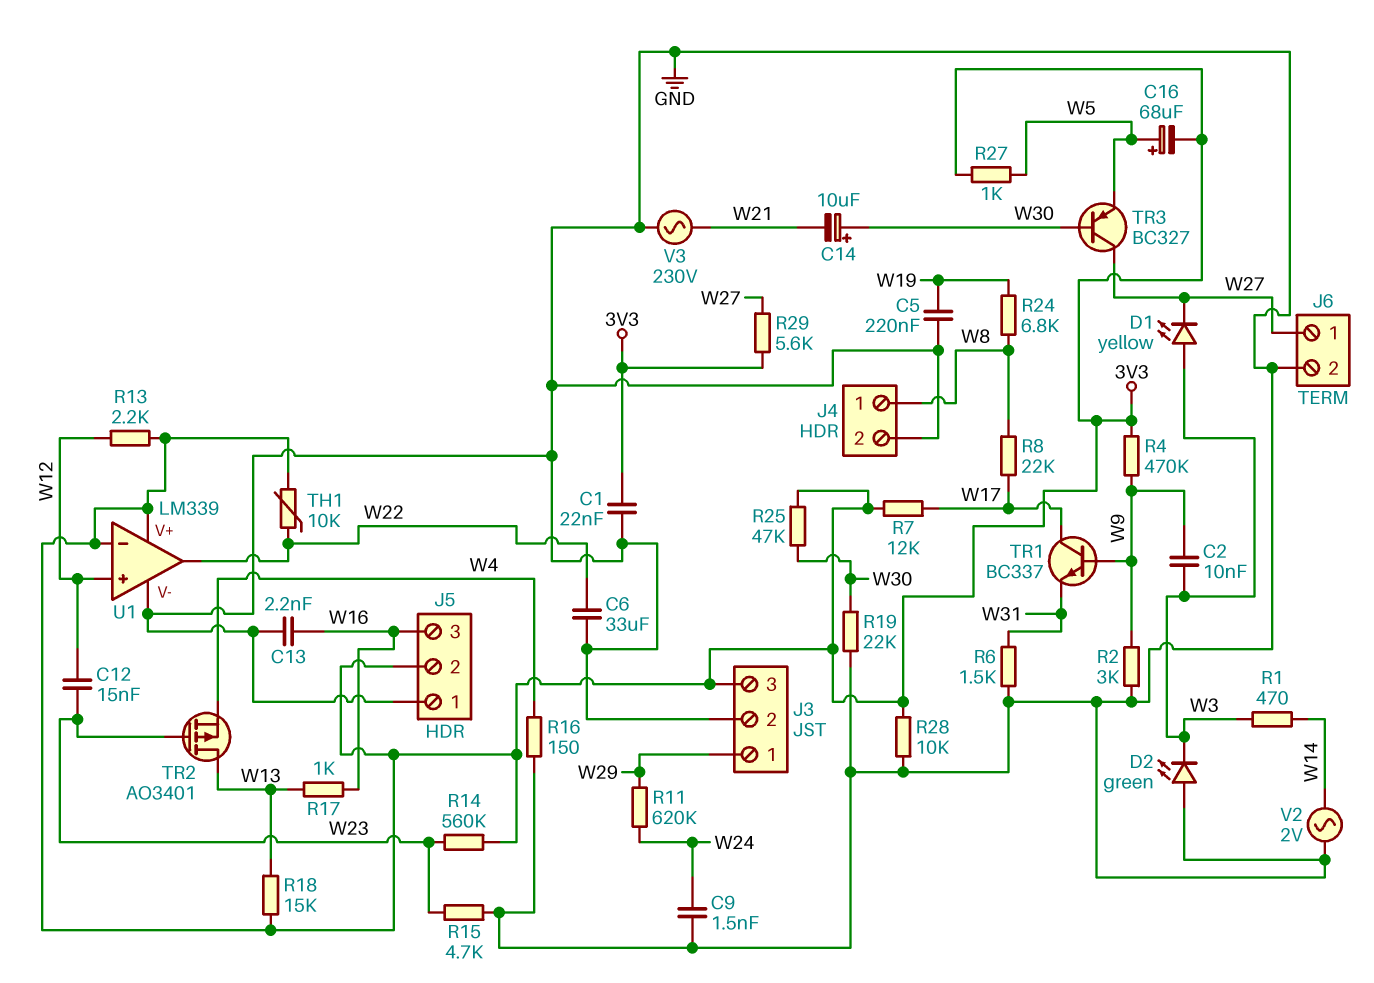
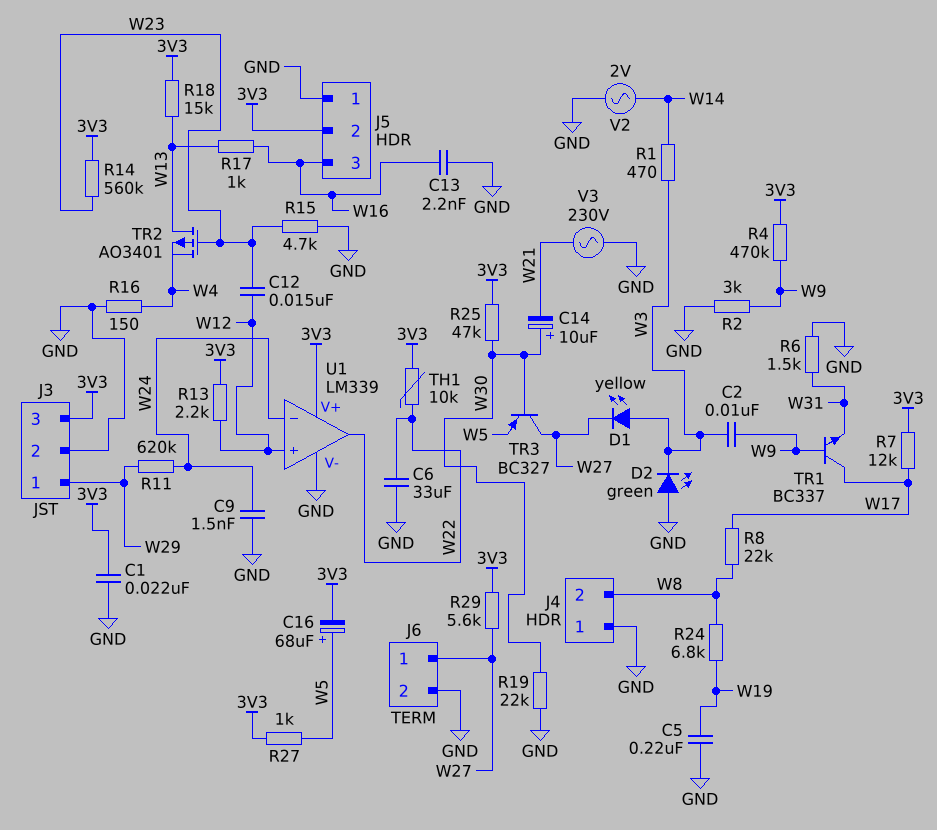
J4 pin 1: W8 -> GND
J4 pin 2: GND -> W8
R28: 10k (3V3, GND) -> none
U1 pin in-: 3V3 -> W24

